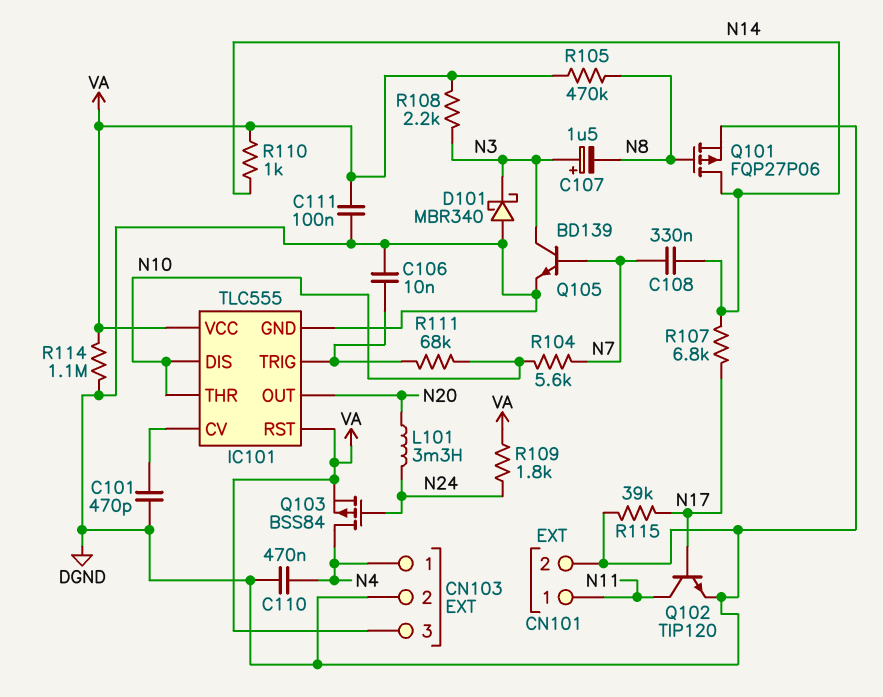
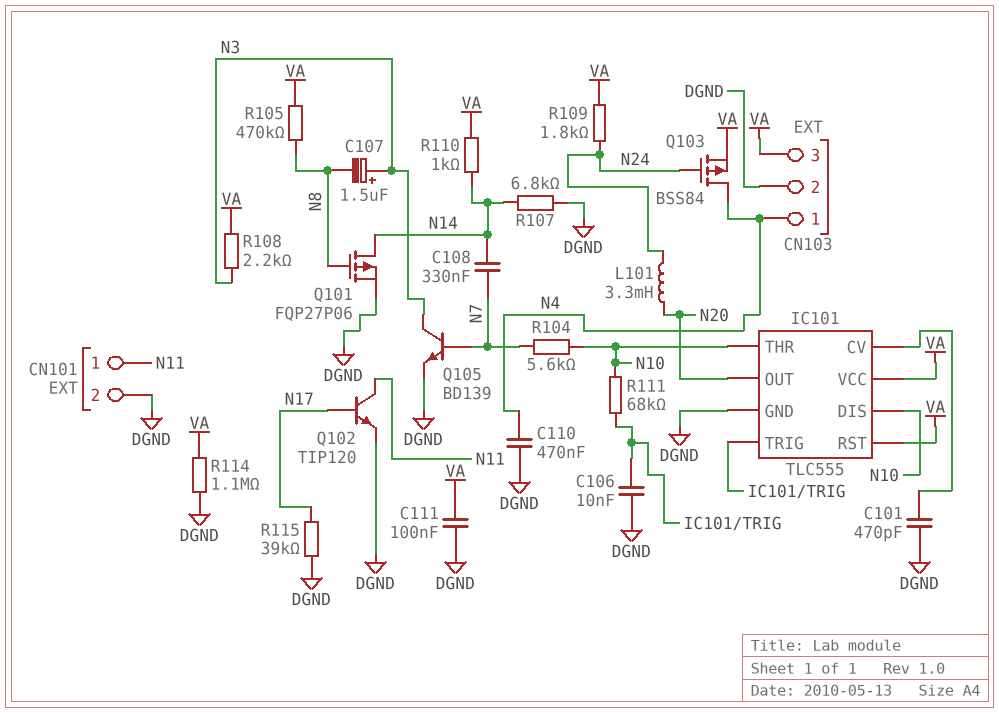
D101: schottky MBR340 (A DGND, K N3) -> none
R107: 6.8k (N14, N17) -> 6.8k (DGND, N14)

